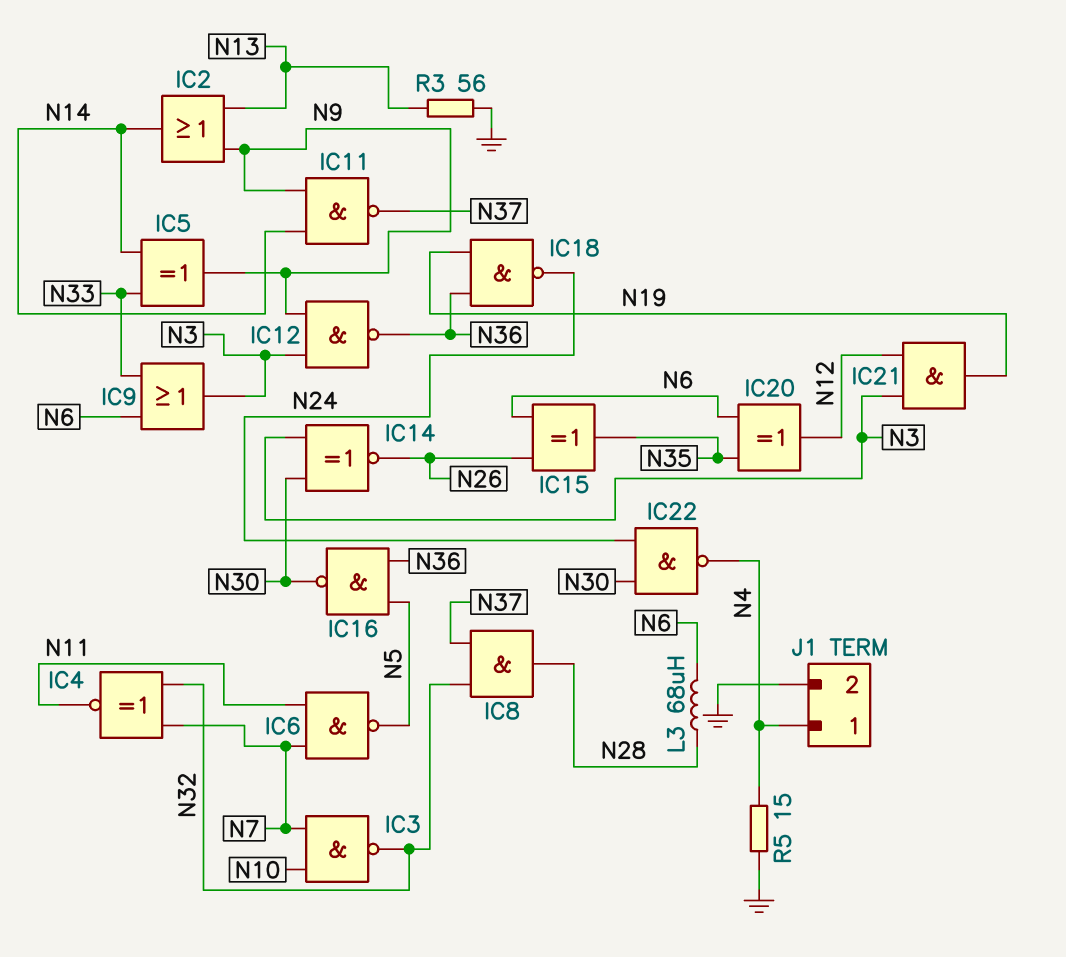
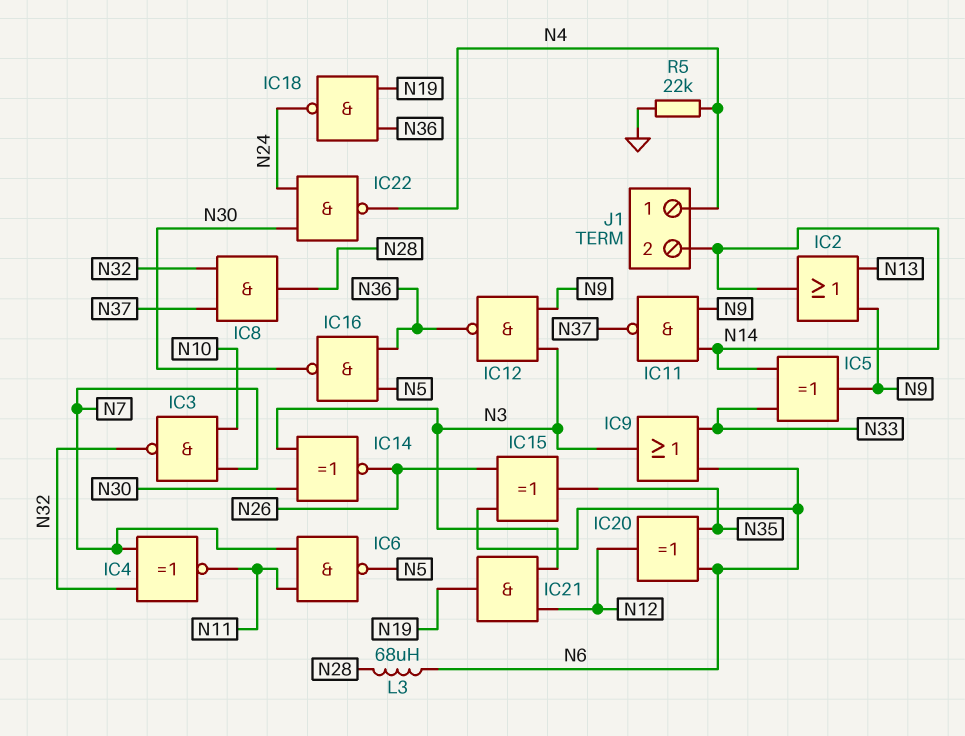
J1 pin 2: GND -> N14
R3: 56 (GND, N13) -> none
R5: 15 (GND, N4) -> 22k (GND, N4)

